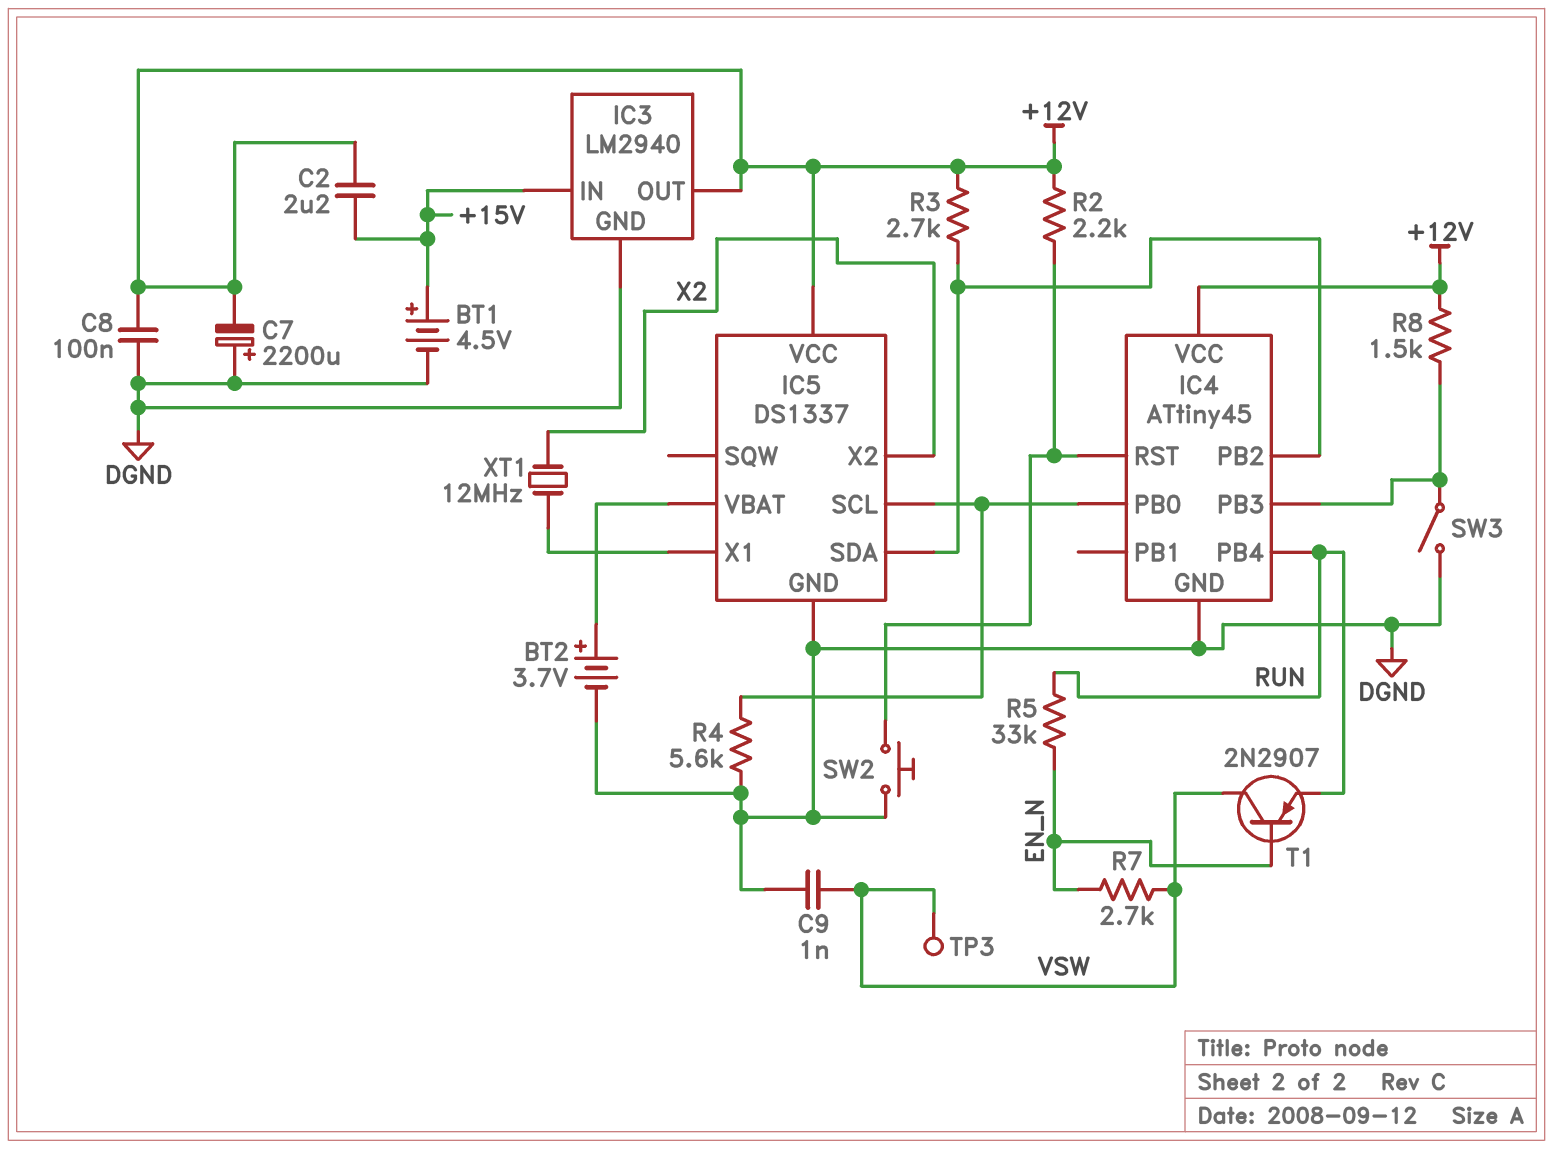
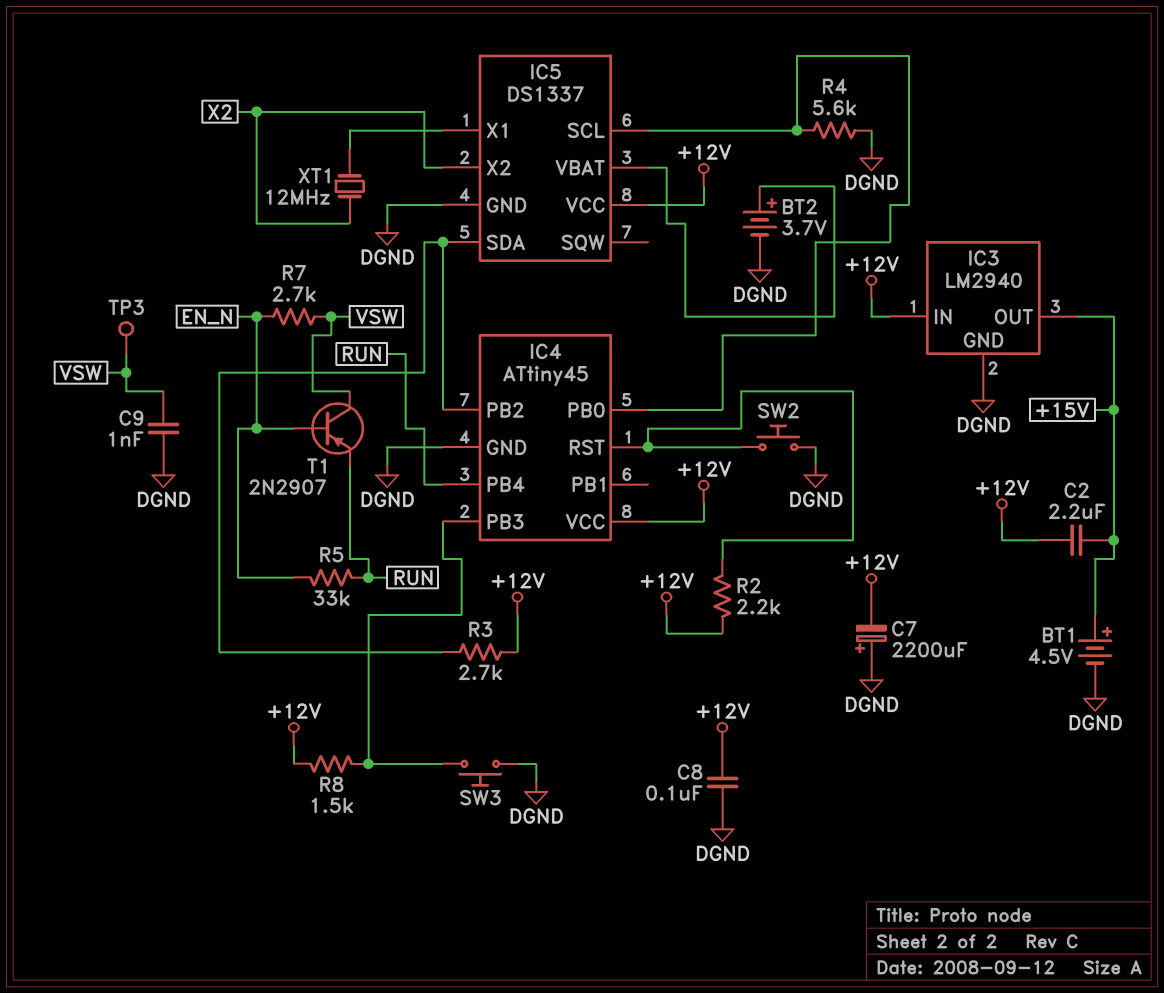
IC3 pin IN: +15V -> +12V
IC3 pin OUT: +12V -> +15V
SW3: switch (DGND, IC4/PB3) -> button (DGND, IC4/PB3)

